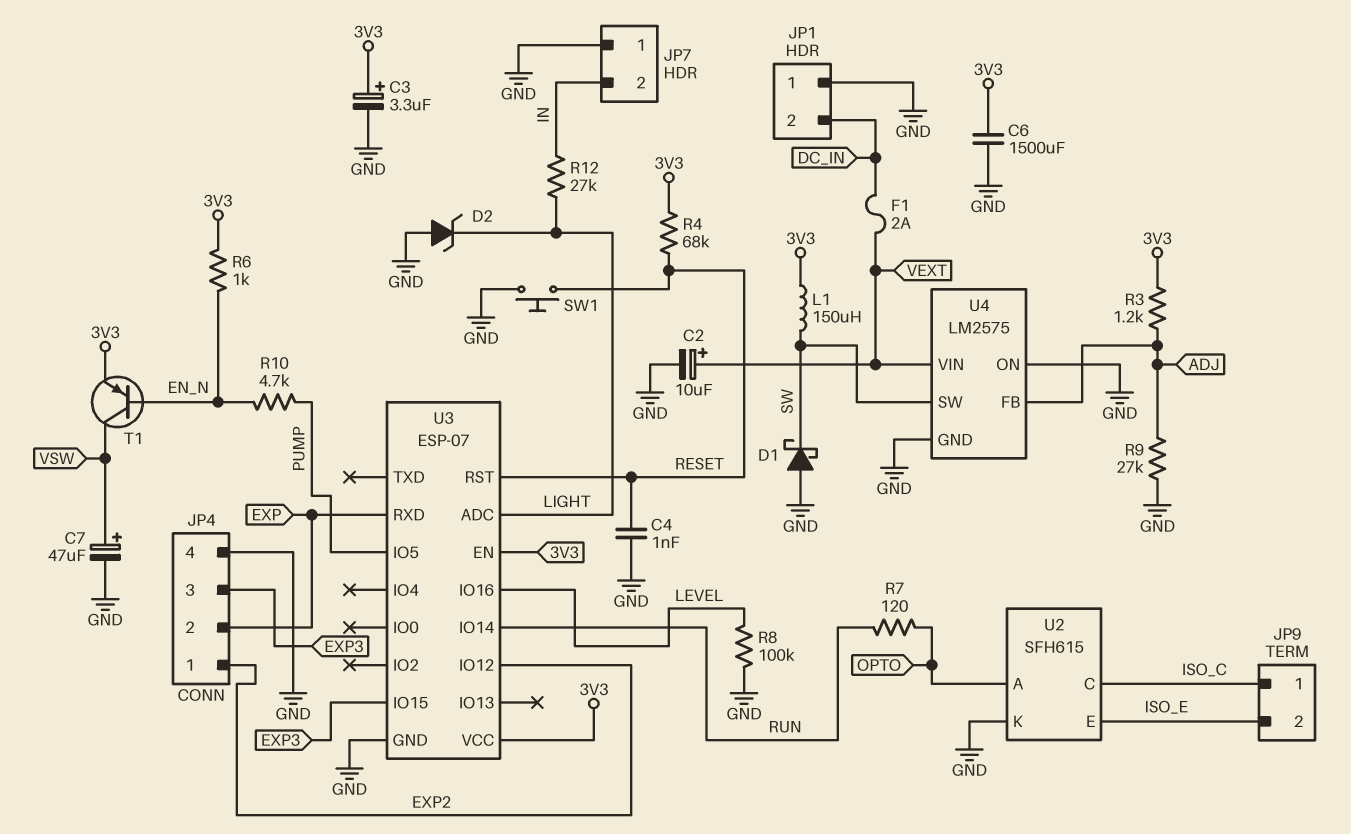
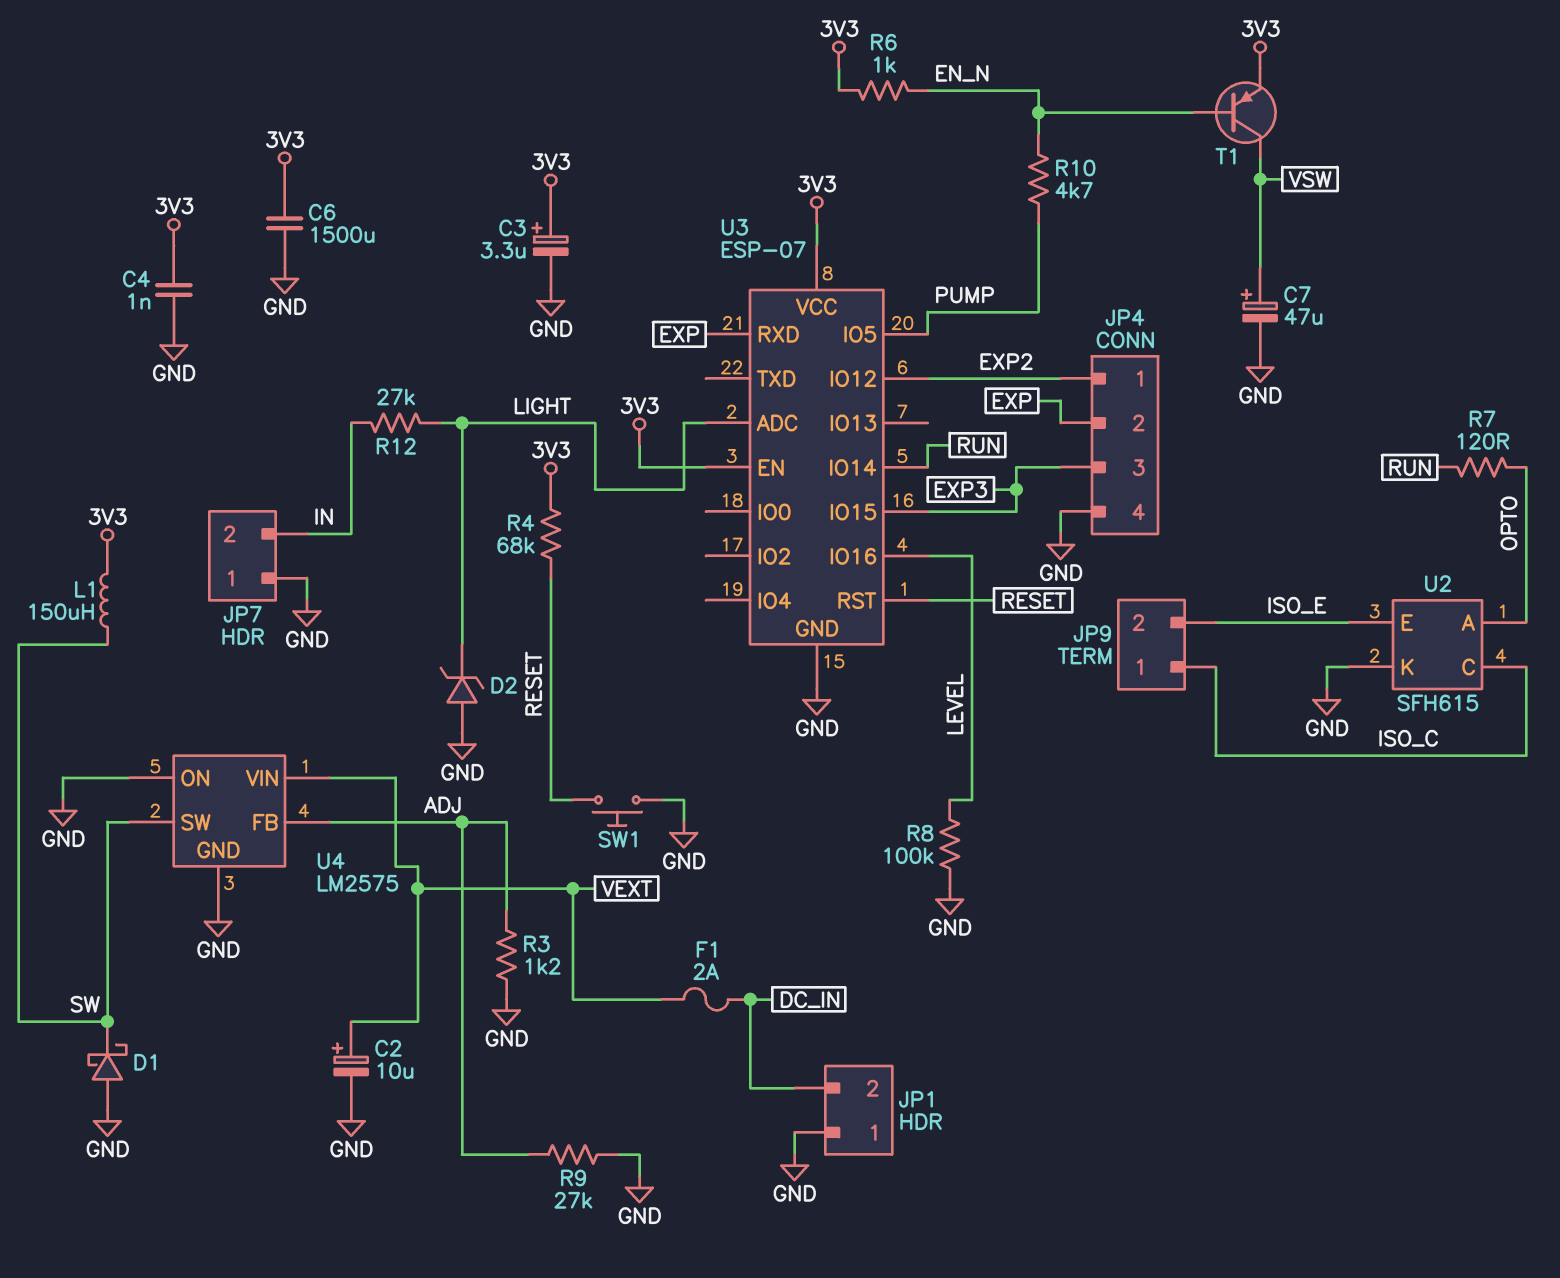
C4: 1nF (GND, RESET) -> 1nF (3V3, GND)
R3: 1.2k (3V3, ADJ) -> 1.2k (ADJ, GND)

